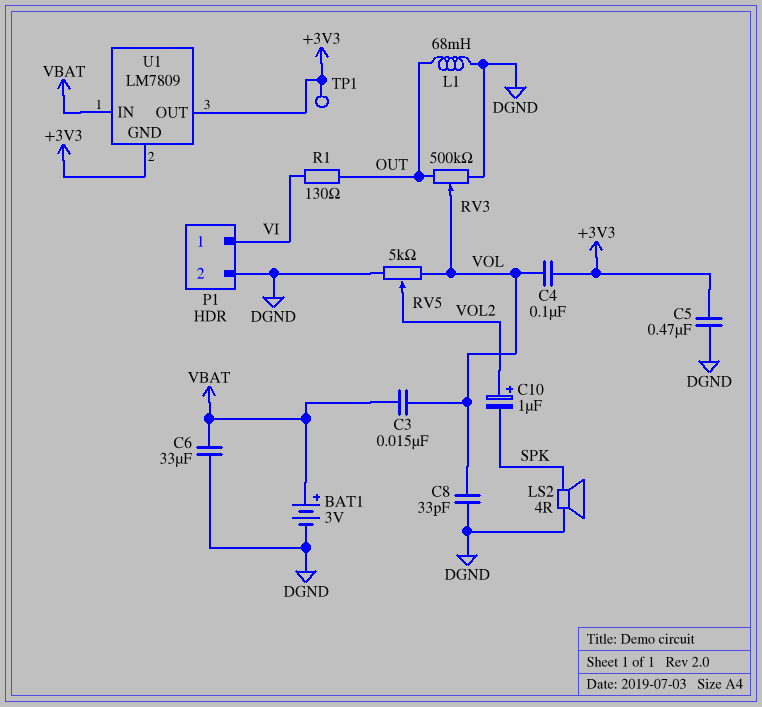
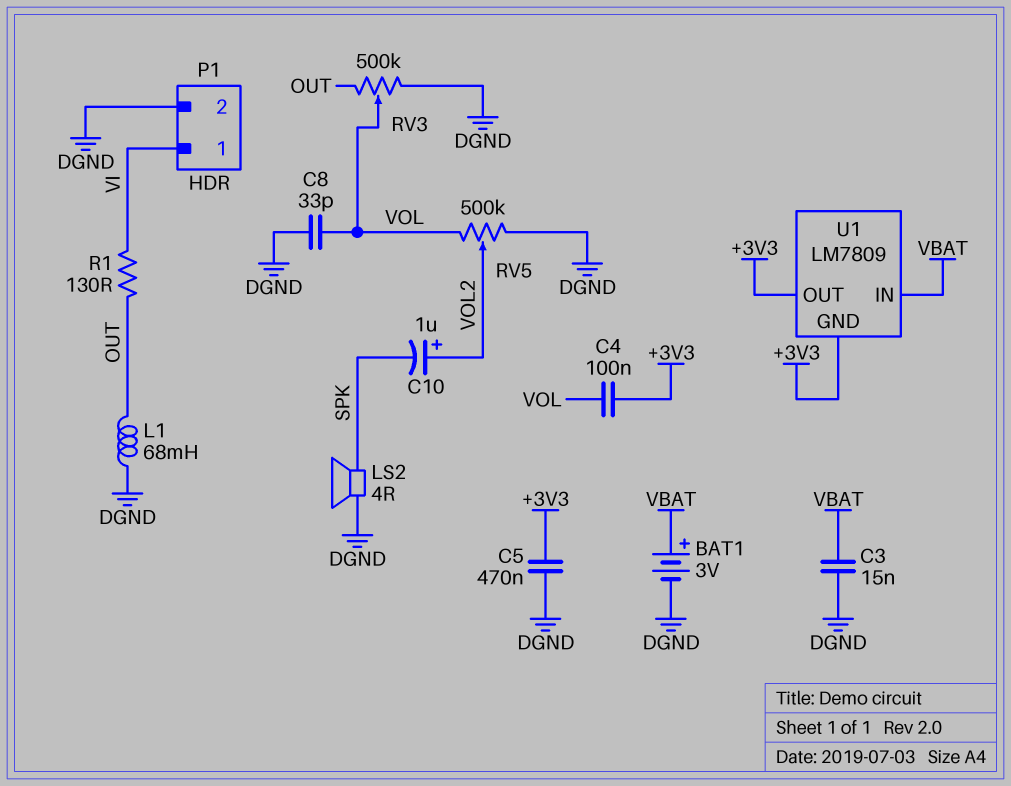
C3: 15nF (VBAT, VOL) -> 15nF (DGND, VBAT)
C6: 33uF (DGND, VBAT) -> none
RV5: 5k (DGND, VOL, wiper VOL2) -> 500k (DGND, VOL, wiper VOL2)
TP1: test point (+3V3) -> none

